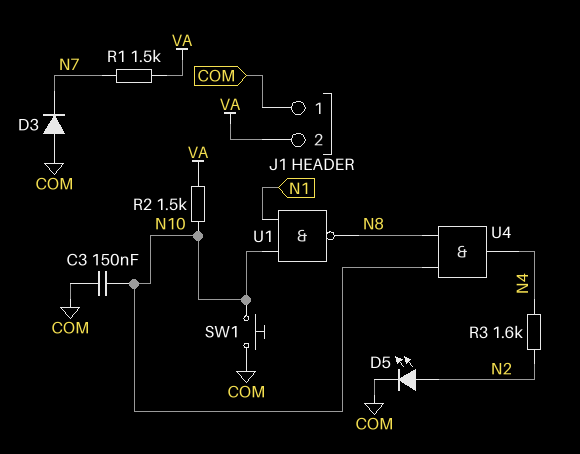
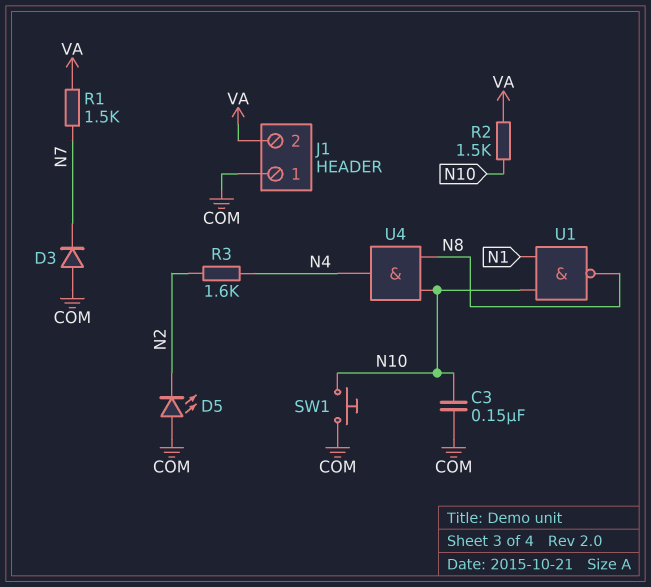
D5: LED (A N2, K COM) -> LED (A COM, K N2)

